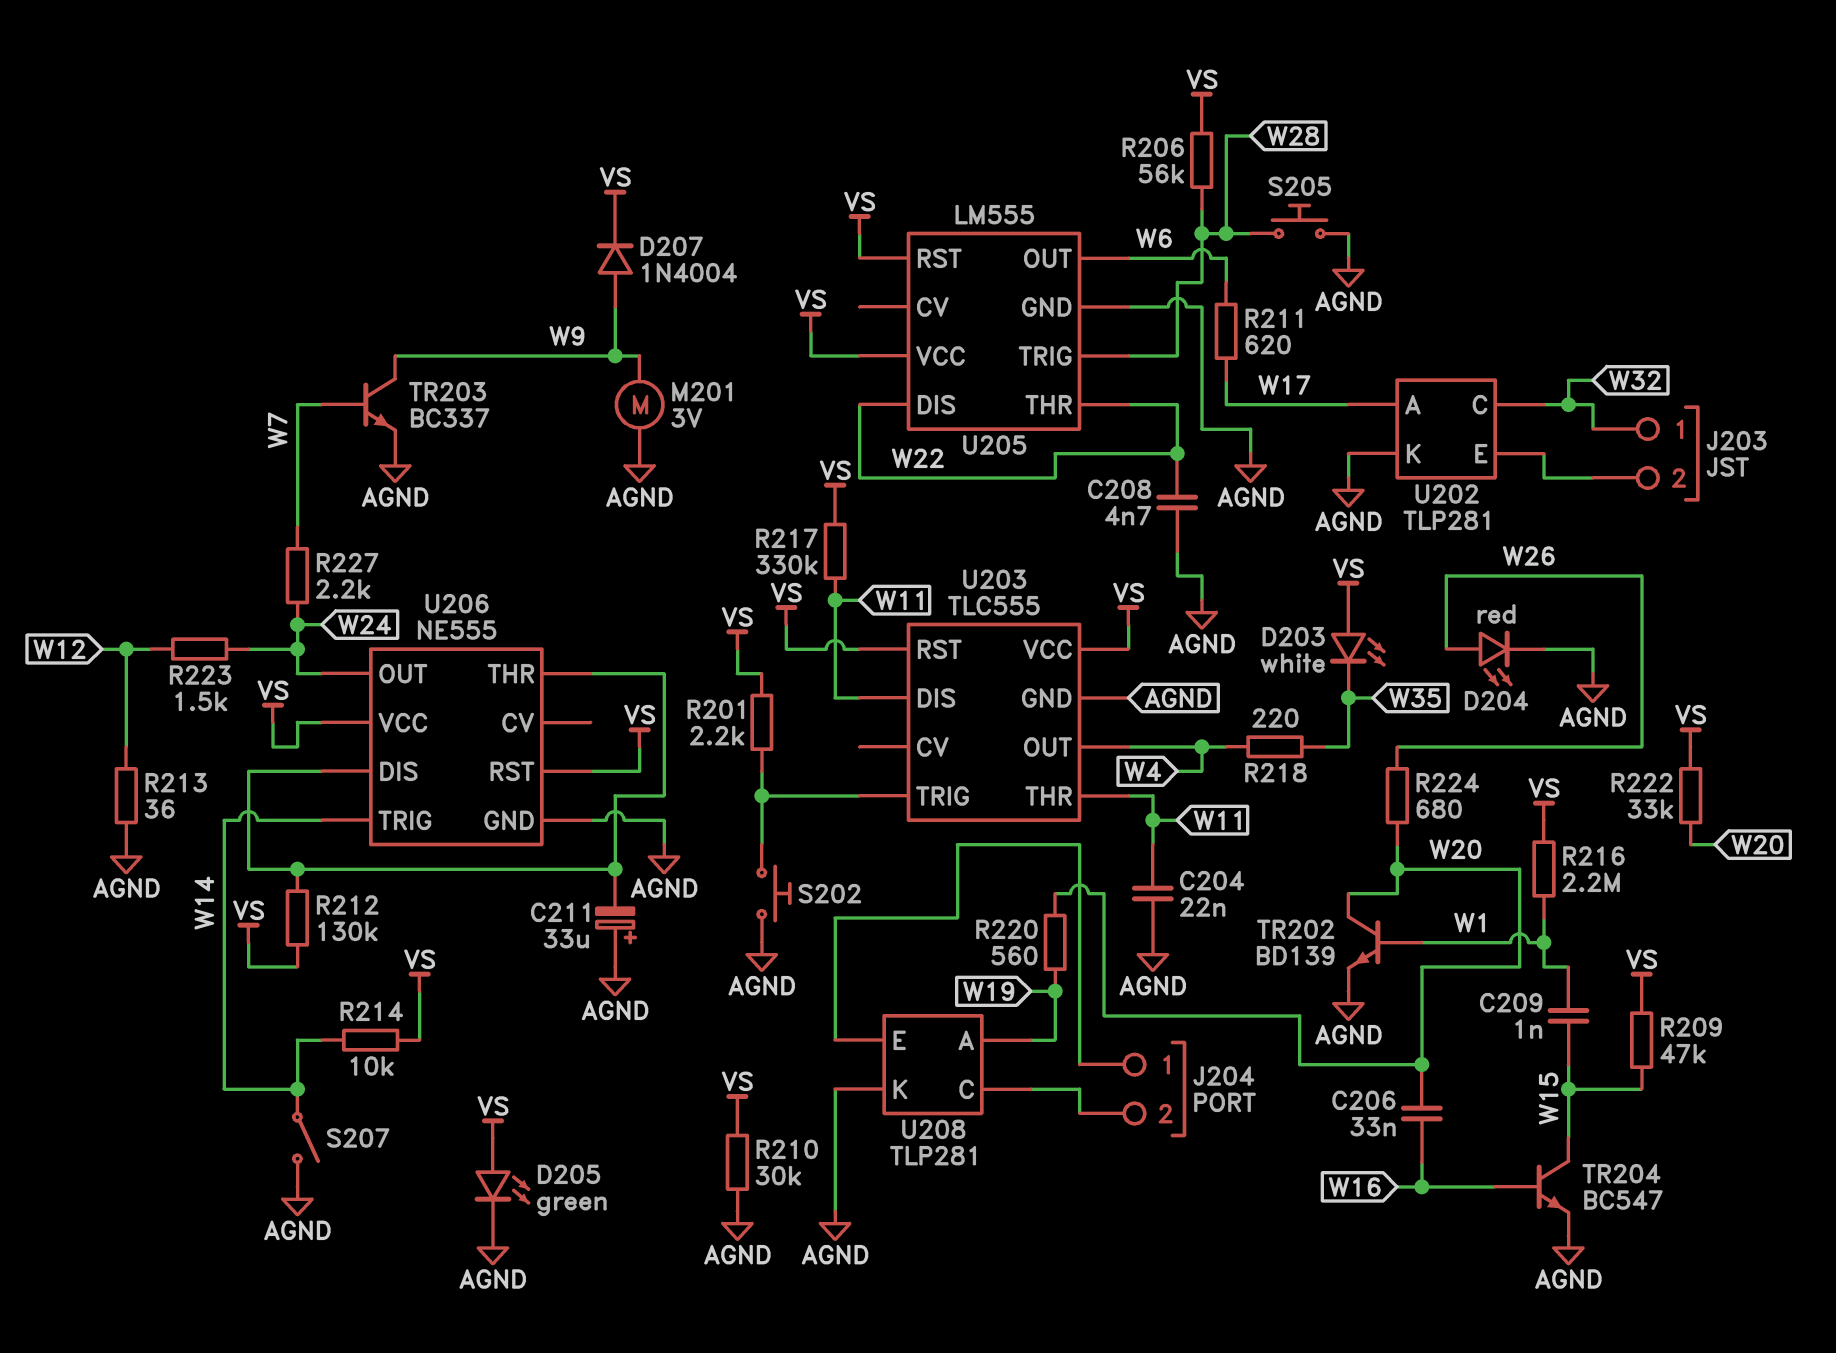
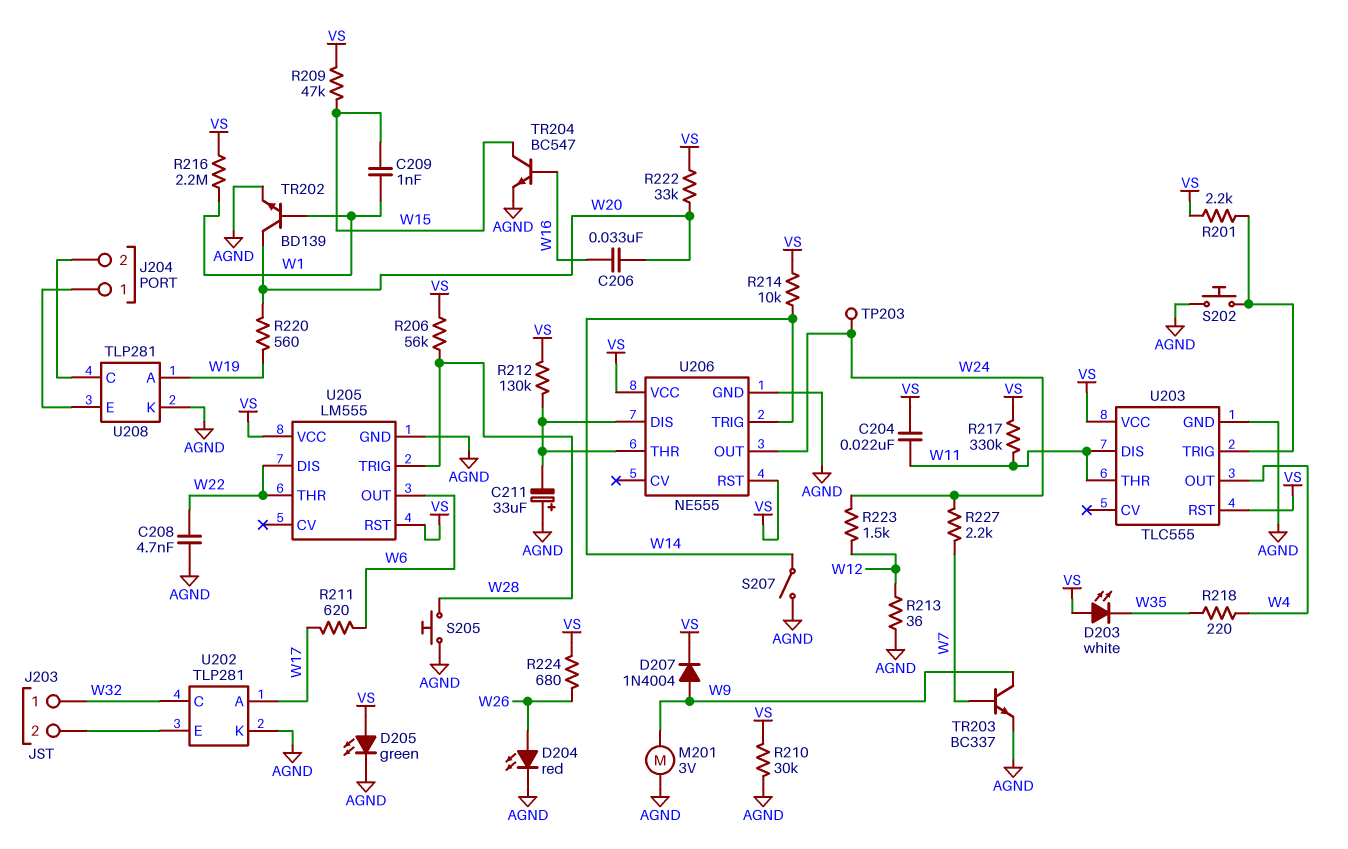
C204: 22nF (AGND, W11) -> 22nF (VS, W11)
R224: 680 (W20, W26) -> 680 (VS, W26)
TP203: none -> test point (W24)

